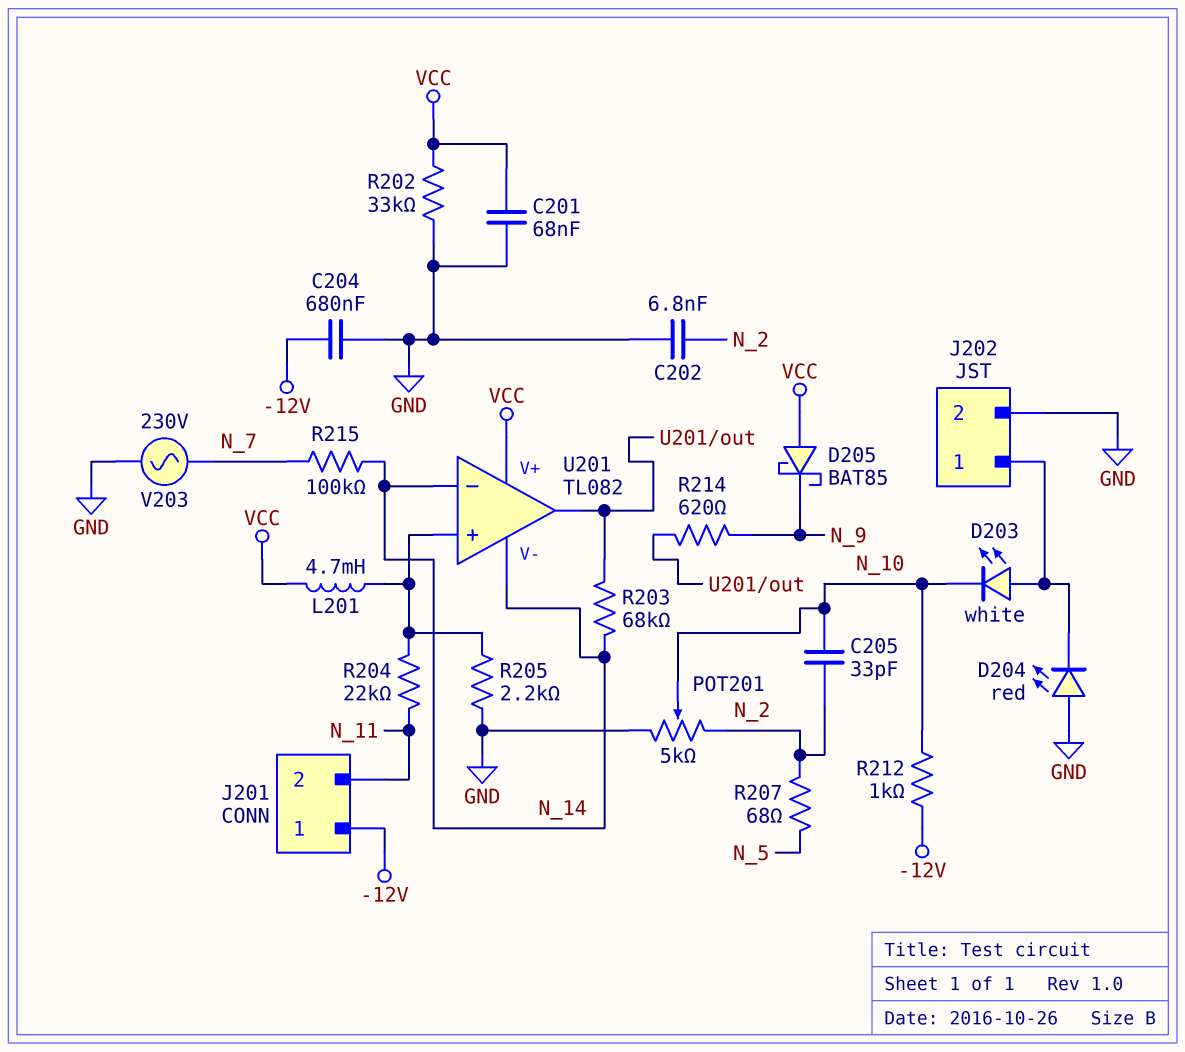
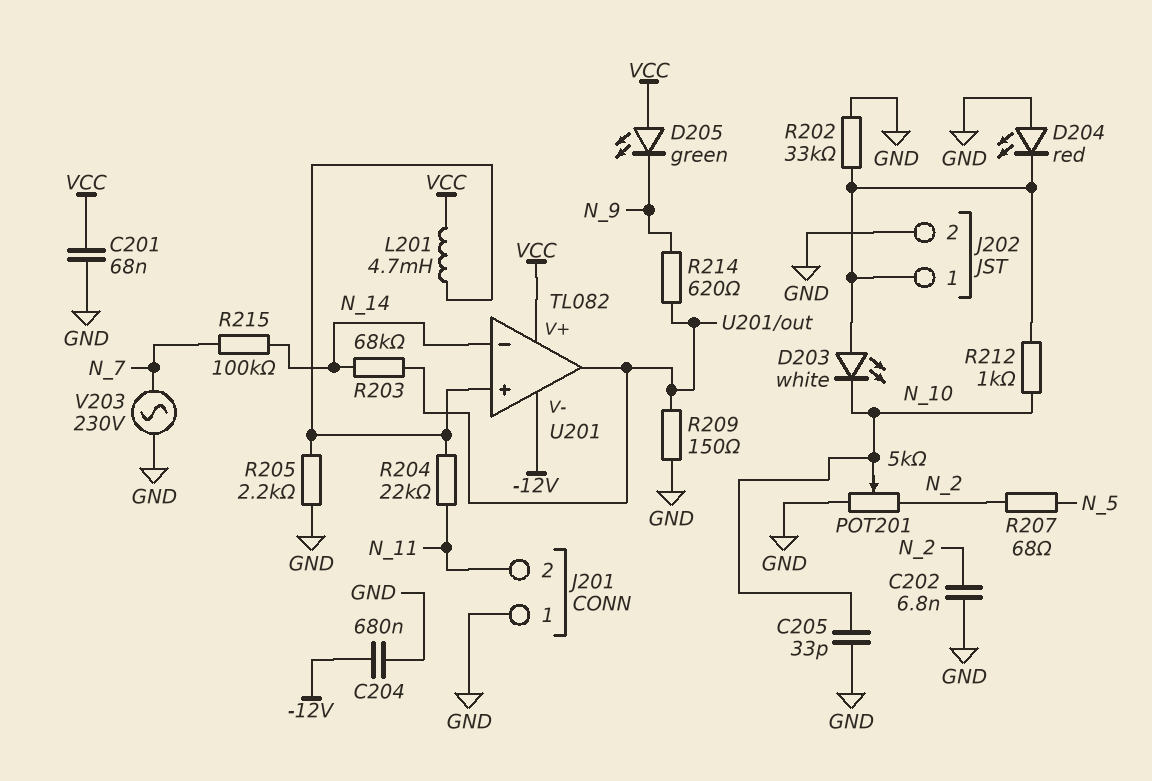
C205: 33pF (N_2, N_10) -> 33pF (GND, N_10)
D205: schottky BAT85 (A VCC, K N_9) -> LED green (A VCC, K N_9)
J201 pin 1: -12V -> GND
R202: 33k (GND, VCC) -> 33k (GND, J202/1)
R209: none -> 150 (GND, U201/out)
R212: 1k (-12V, N_10) -> 1k (J202/1, N_10)
U201 pin V-: N_14 -> -12V

